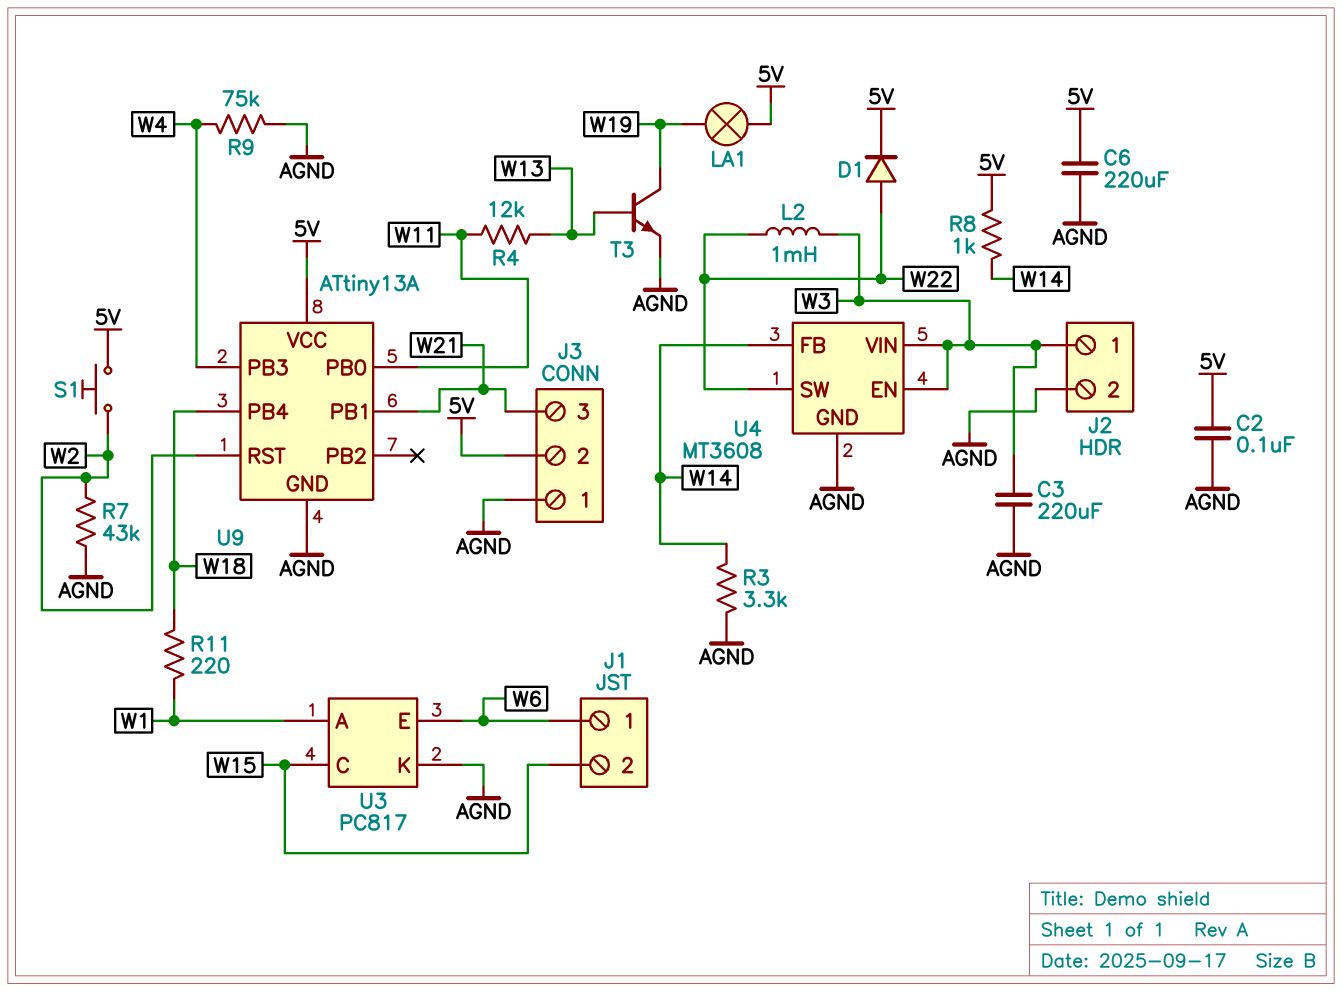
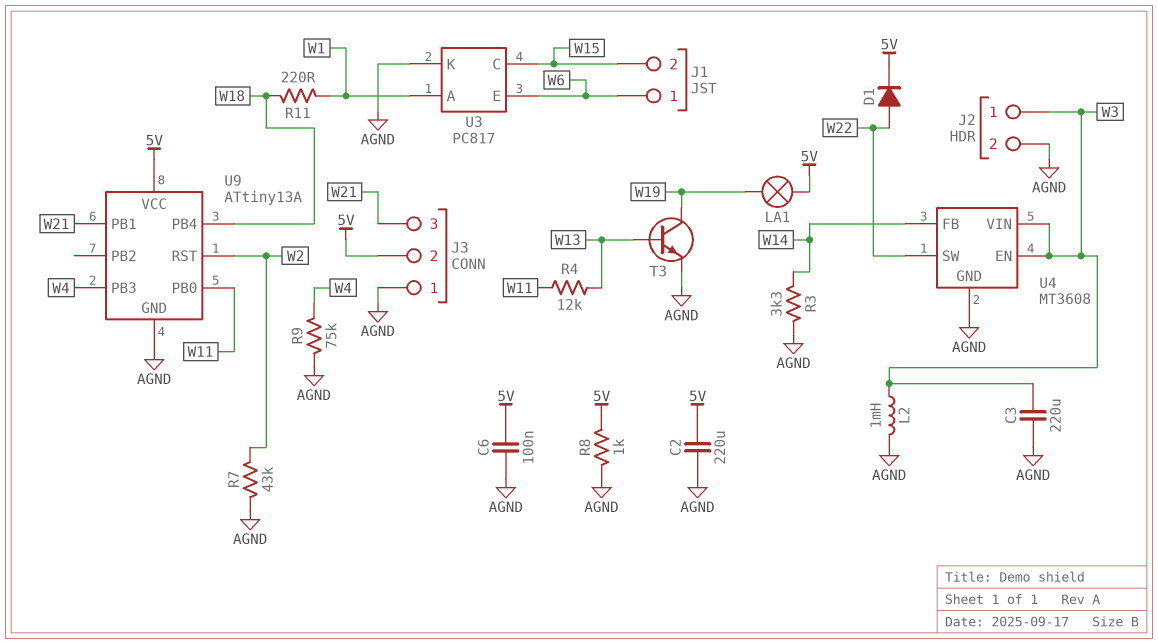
C2: 100nF (5V, AGND) -> 220uF (5V, AGND)
C6: 220uF (5V, AGND) -> 100nF (5V, AGND)
L2: 1mH (W3, W22) -> 1mH (AGND, W3)
R8: 1k (5V, W14) -> 1k (5V, AGND)
S1: button (5V, W2) -> none

